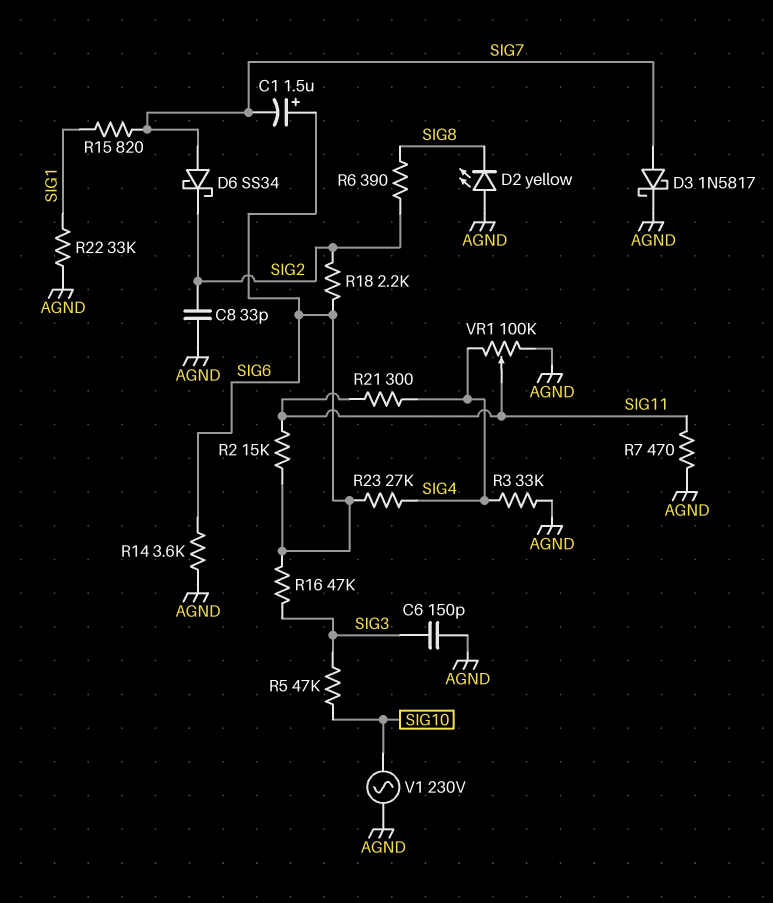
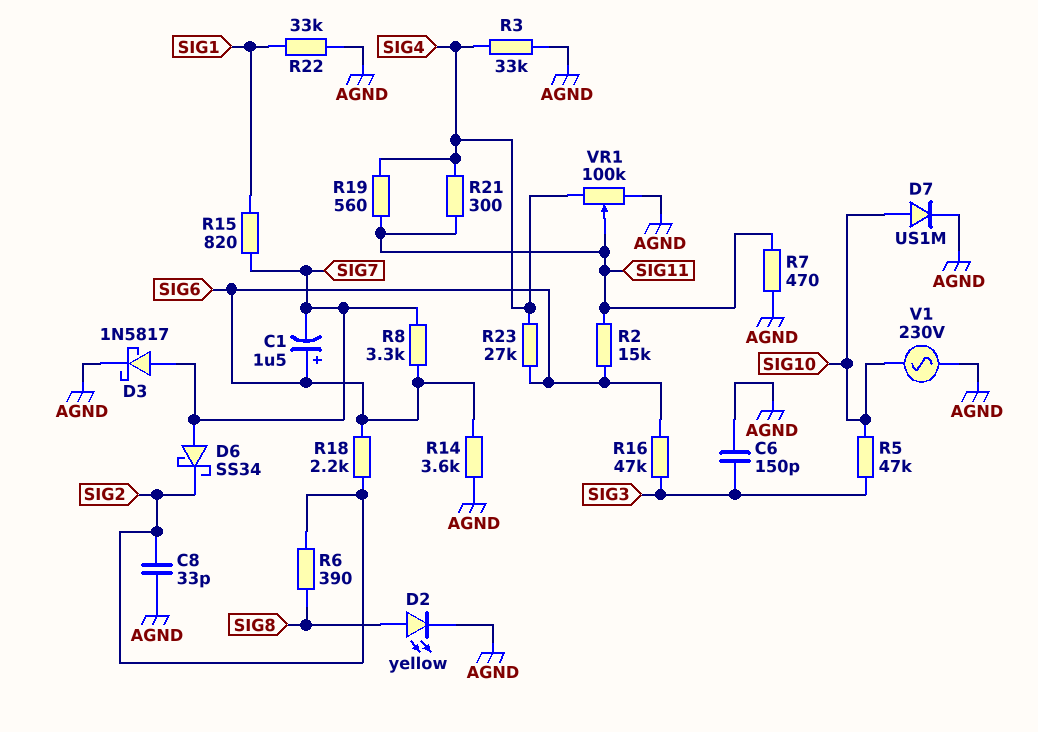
D2: LED yellow (A AGND, K SIG8) -> LED yellow (A SIG8, K AGND)
D7: none -> diode US1M (A SIG10, K AGND)
R8: none -> 3.3k (SIG6, SIG7)
R19: none -> 560 (SIG4, SIG11)

